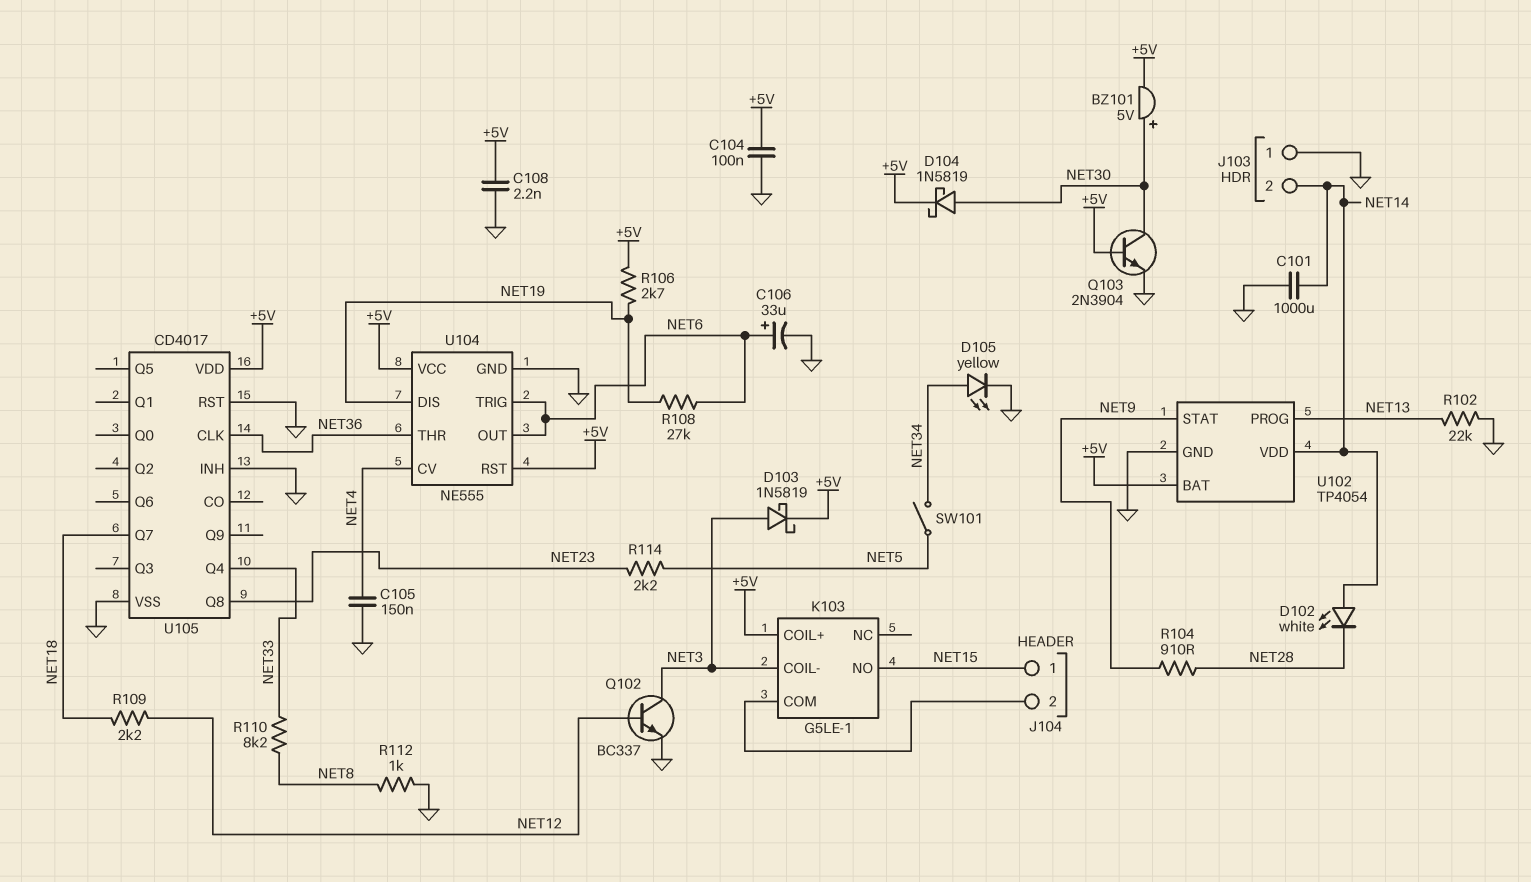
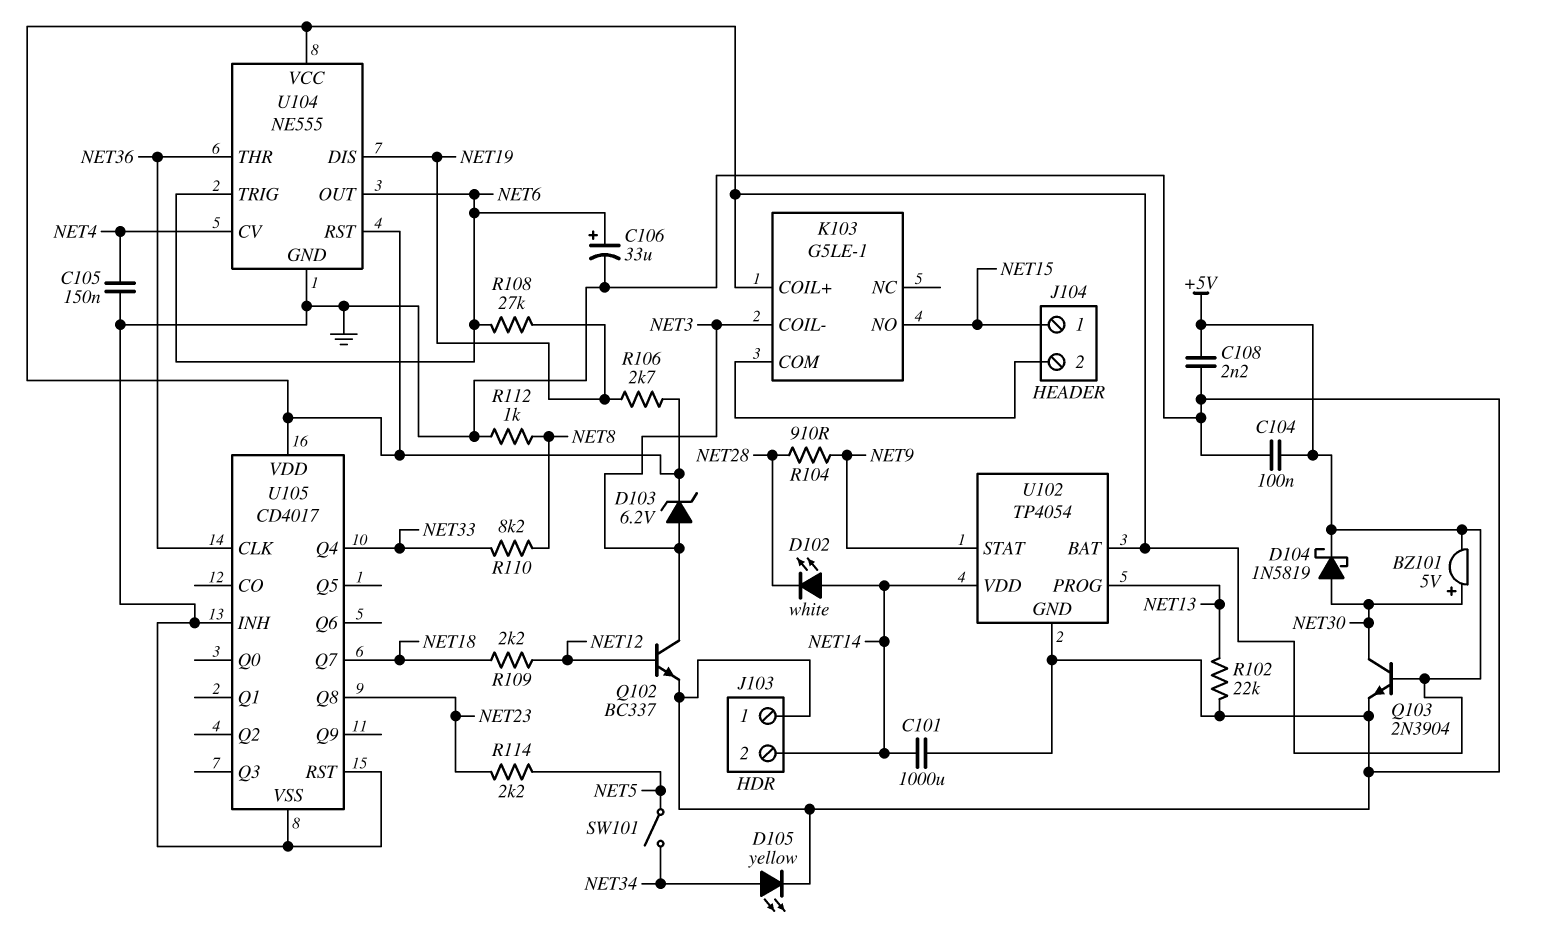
D103: schottky 1N5819 (A NET3, K +5V) -> zener 6.2V (A NET3, K +5V)

